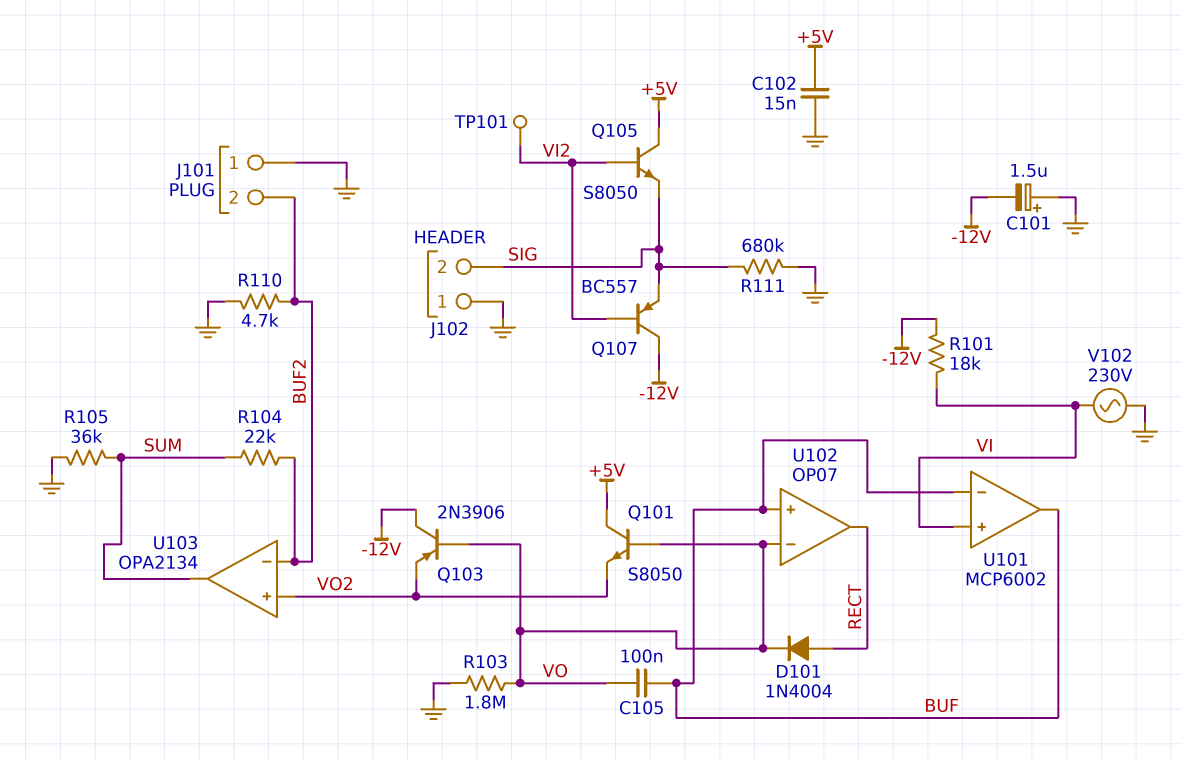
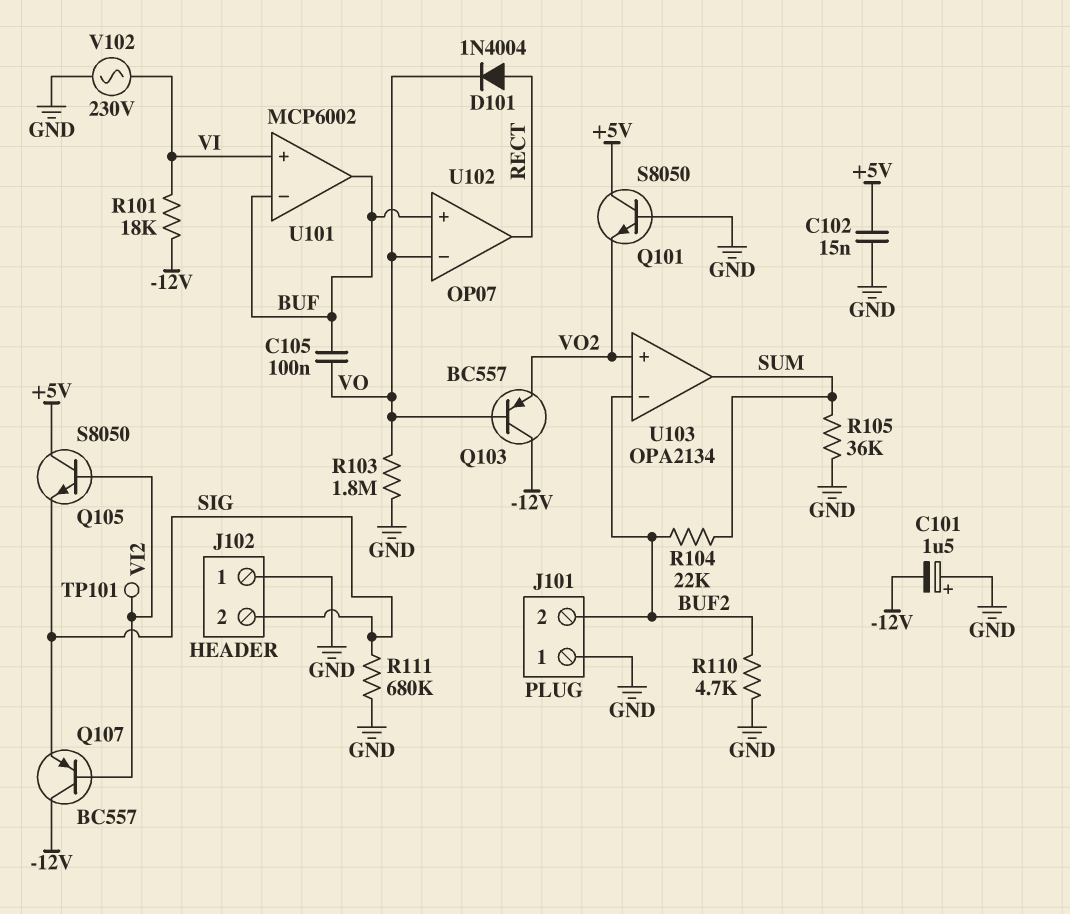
Q101: NPN S8050 (B VO, C +5V, E VO2) -> NPN S8050 (B GND, C +5V, E VO2)
Q103: PNP 2N3906 (B VO, C -12V, E VO2) -> PNP BC557 (B VO, C -12V, E VO2)

